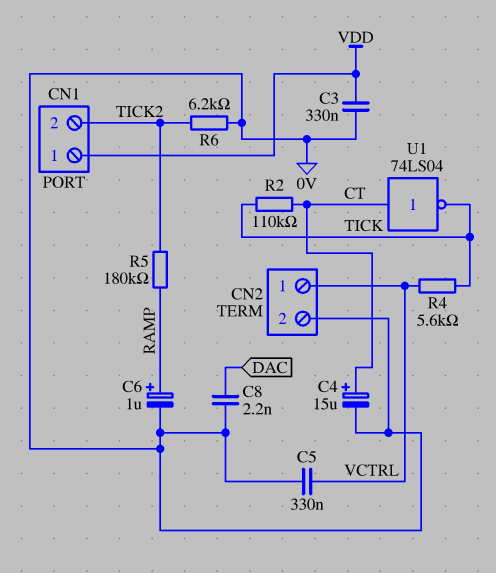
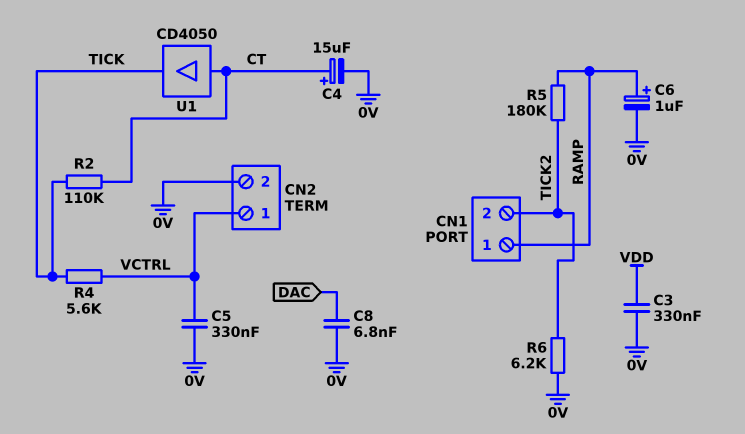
C8: 2.2nF (0V, DAC) -> 6.8nF (0V, DAC)
CN1 pin 1: VDD -> RAMP
U1: NOT 74LS04 (in CT, out TICK) -> buffer CD4050 (in CT, out TICK)

